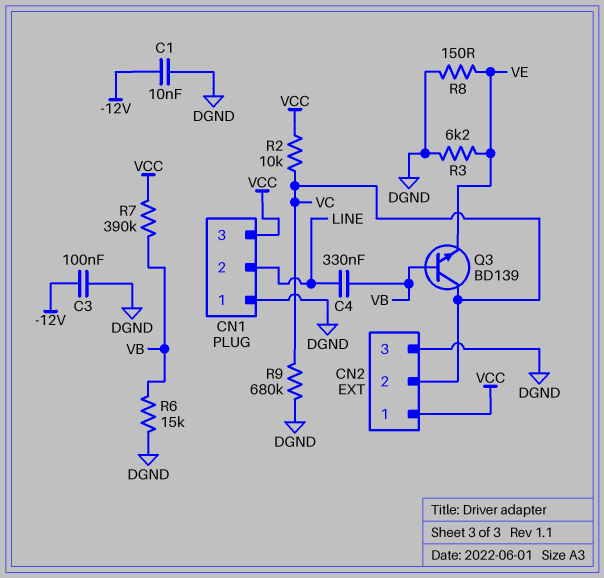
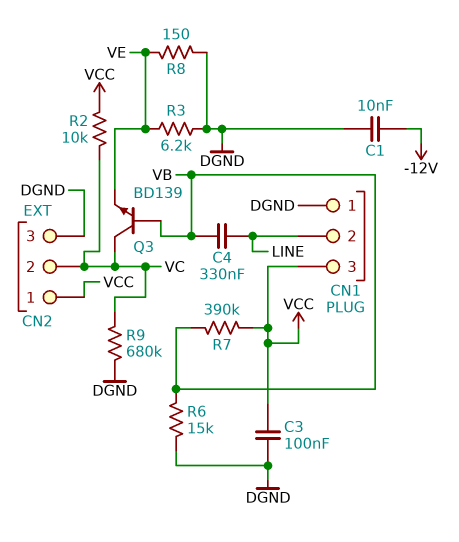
C3: 100nF (-12V, DGND) -> 100nF (DGND, VCC)

